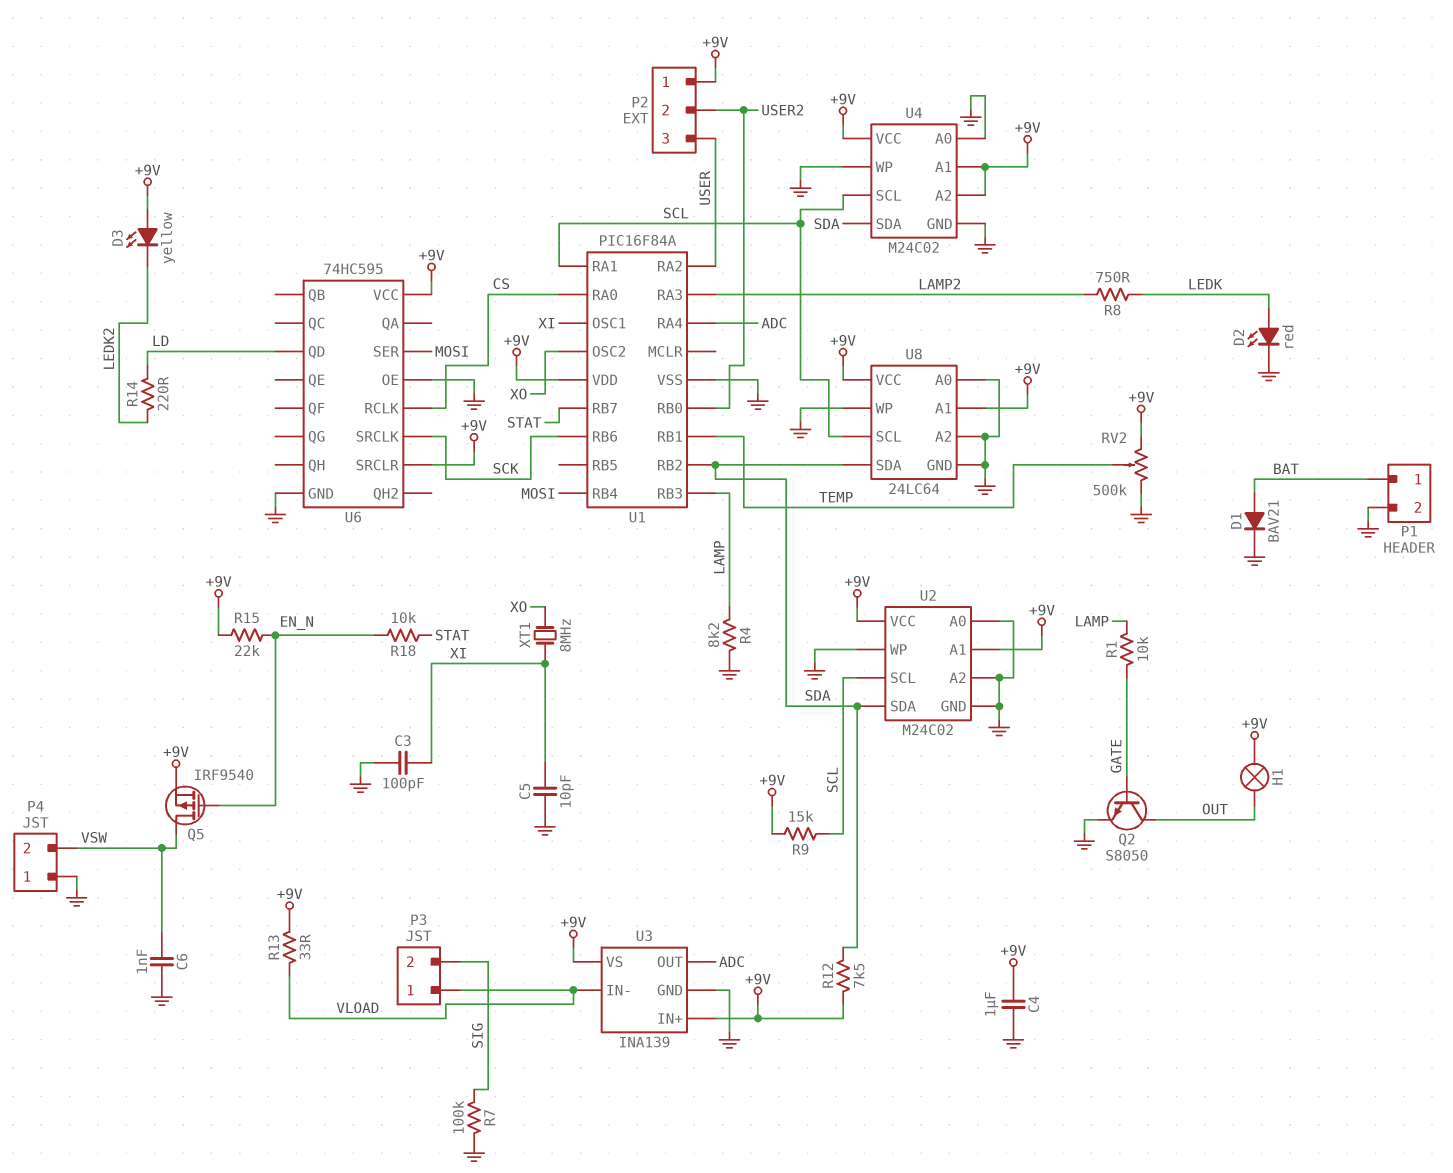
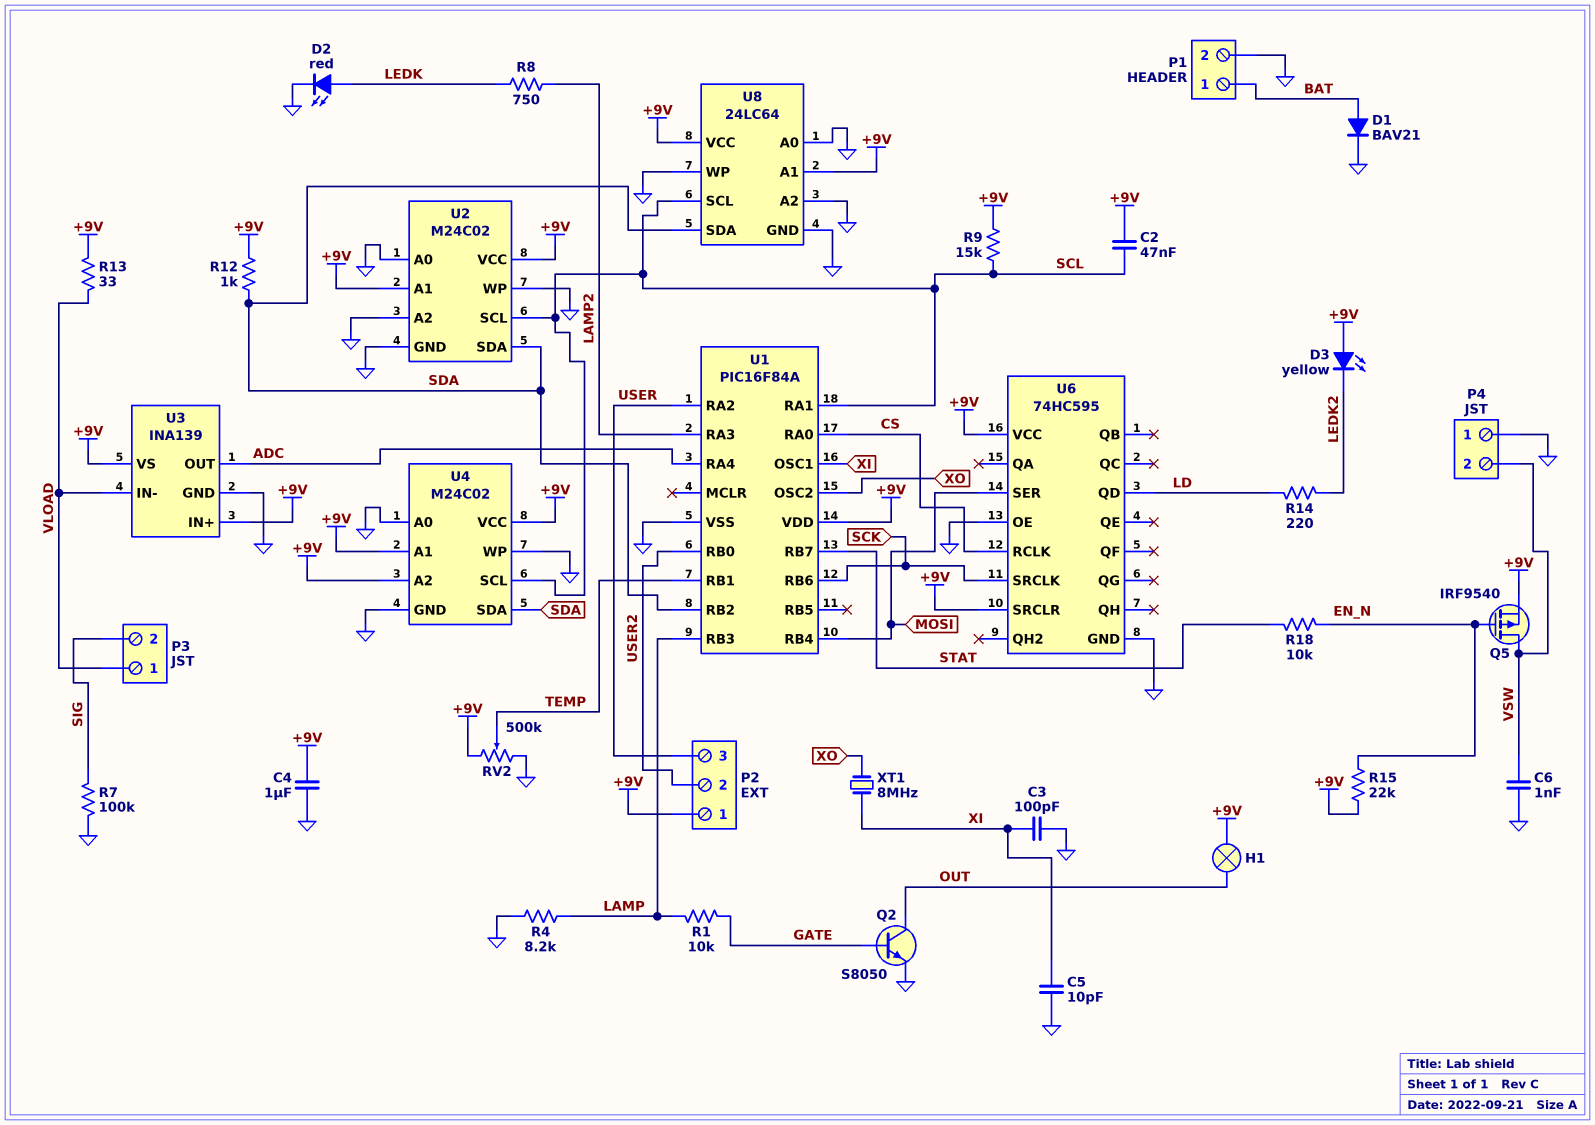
C2: none -> 47nF (+9V, SCL)
R12: 7.5k (+9V, SDA) -> 1k (+9V, SDA)

